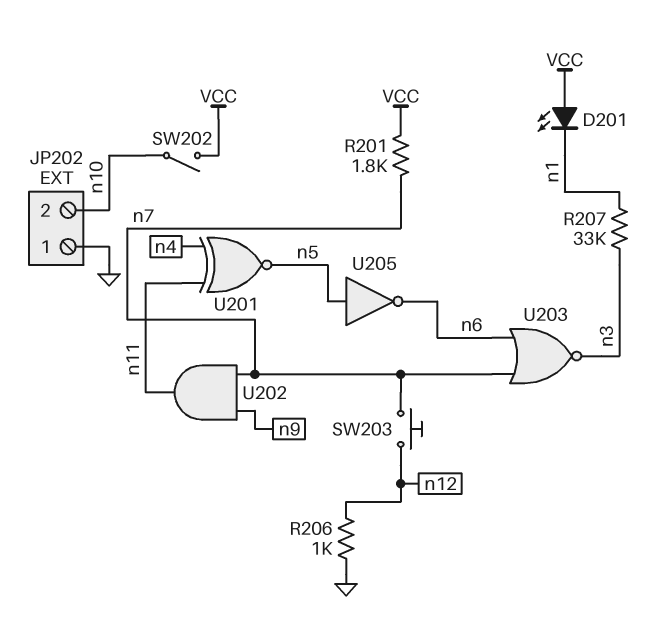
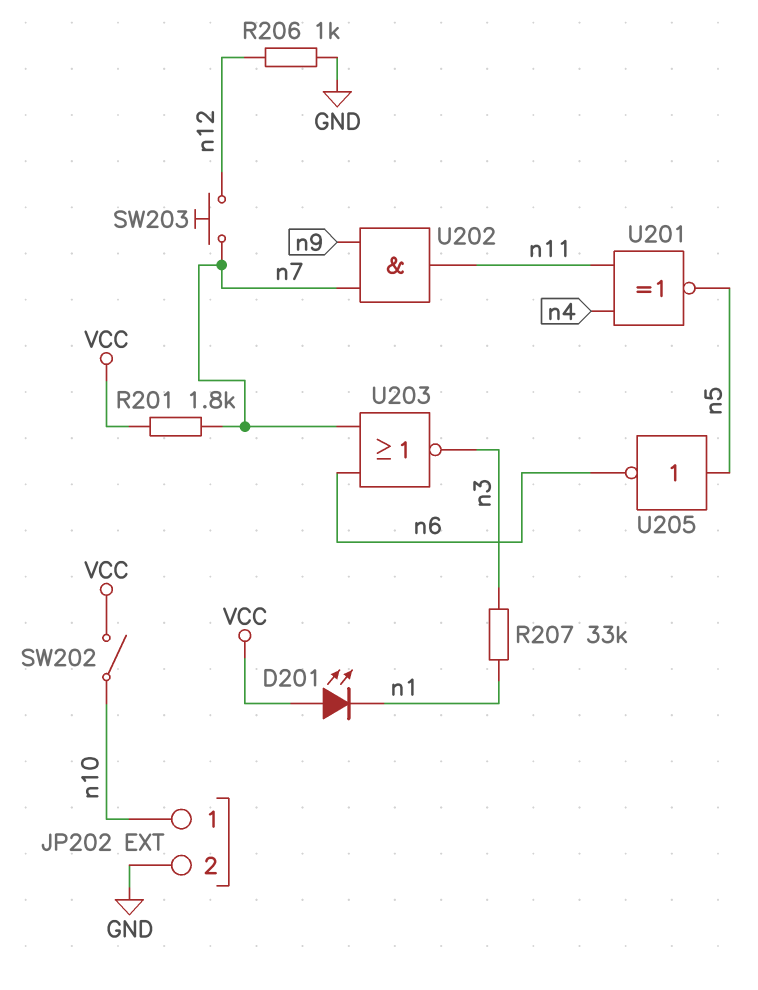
JP202 pin 1: GND -> n10
JP202 pin 2: n10 -> GND

